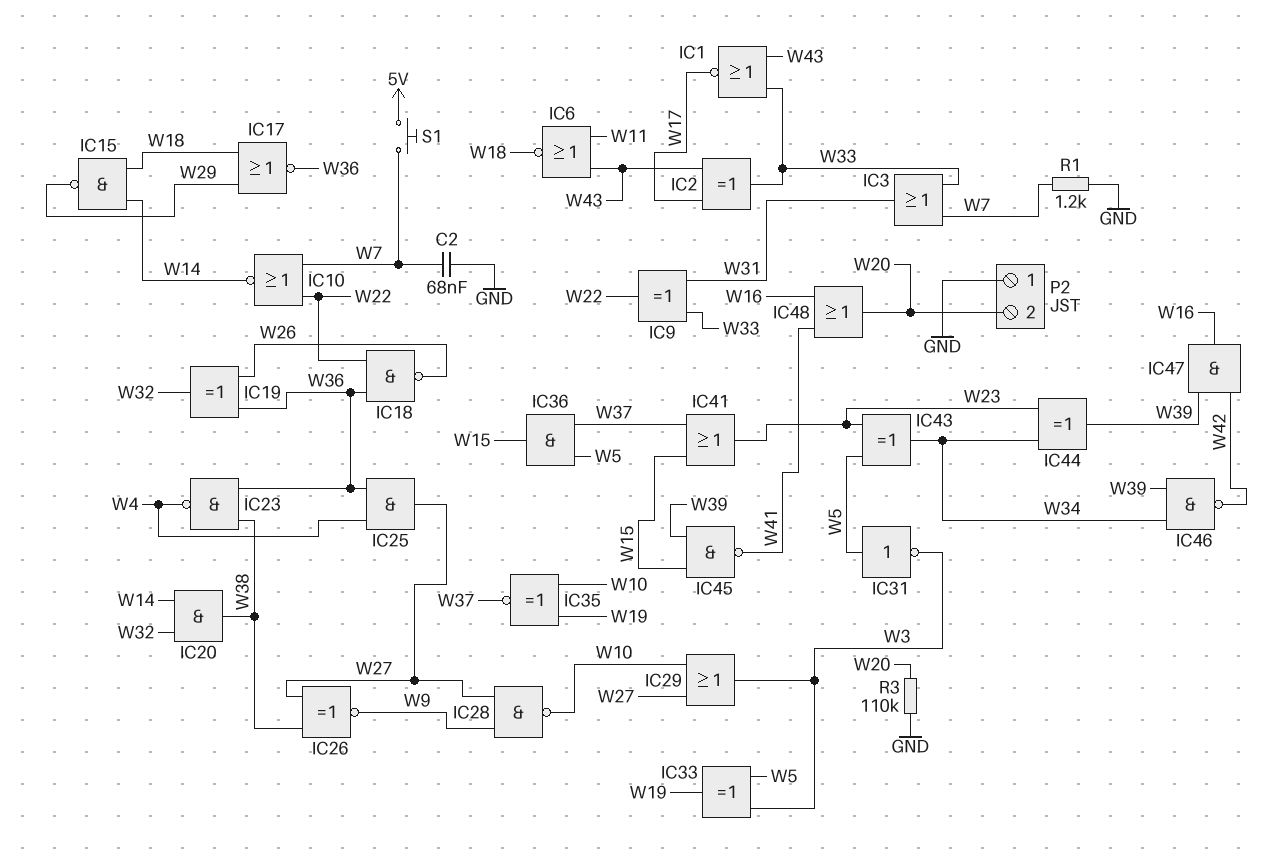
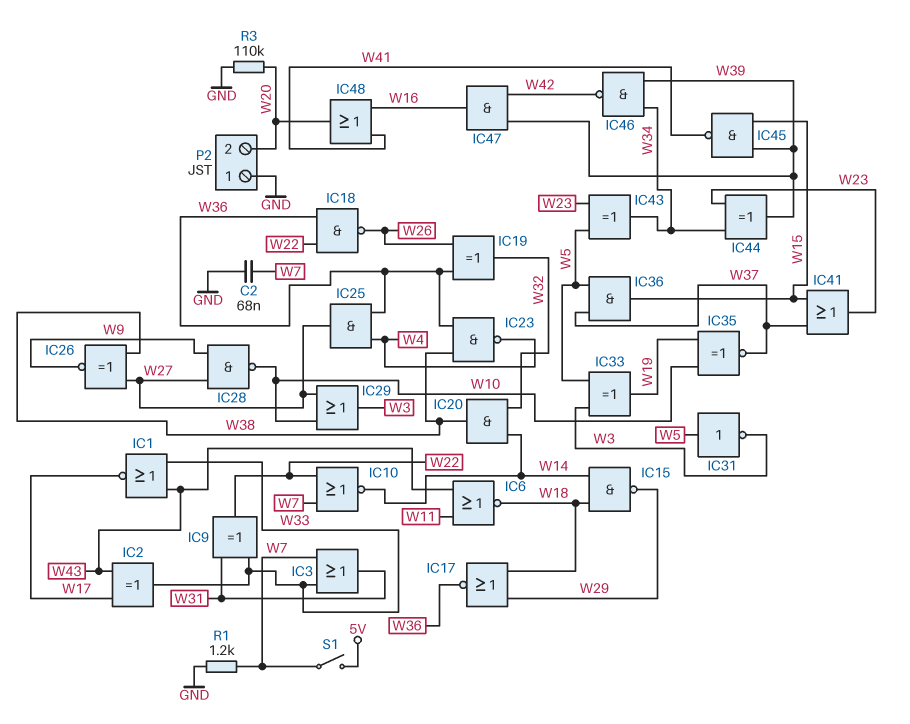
S1: button (5V, W7) -> switch (5V, W7)

